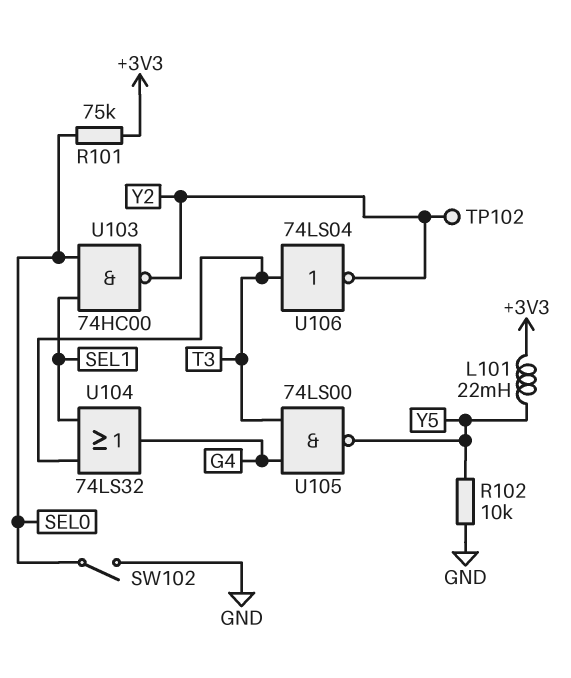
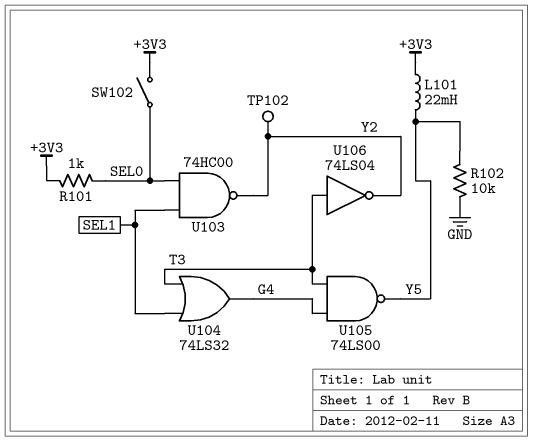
R101: 75k (+3V3, SEL0) -> 1k (+3V3, SEL0)
SW102: switch (GND, SEL0) -> switch (+3V3, SEL0)

